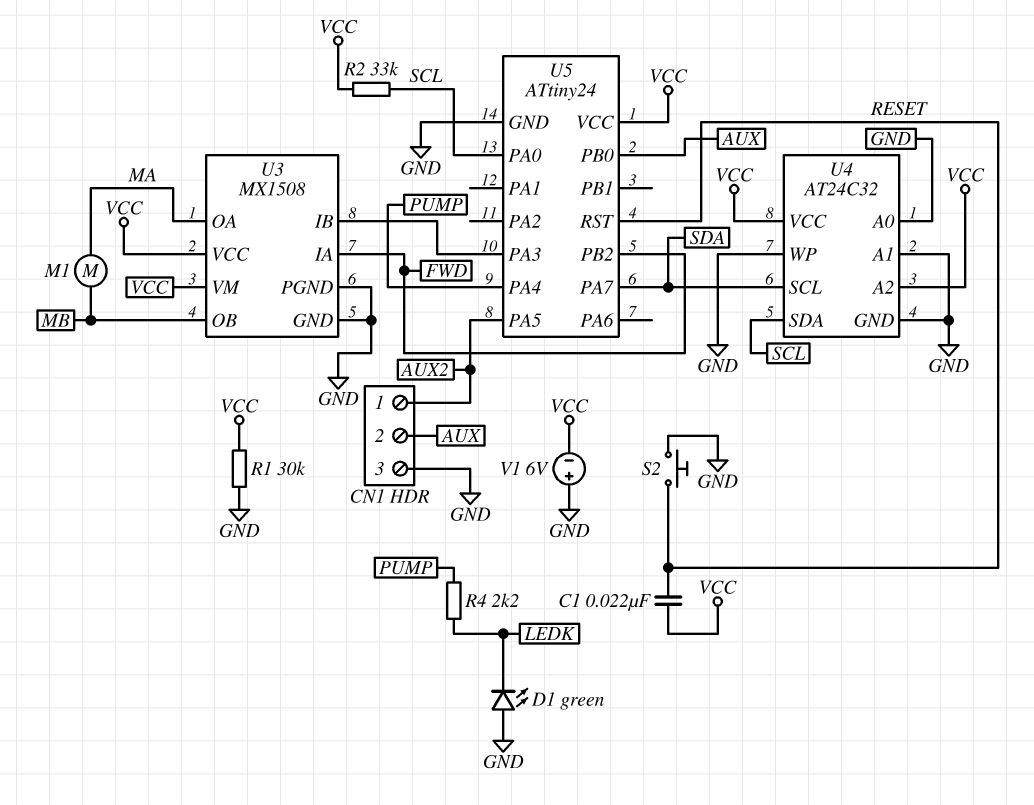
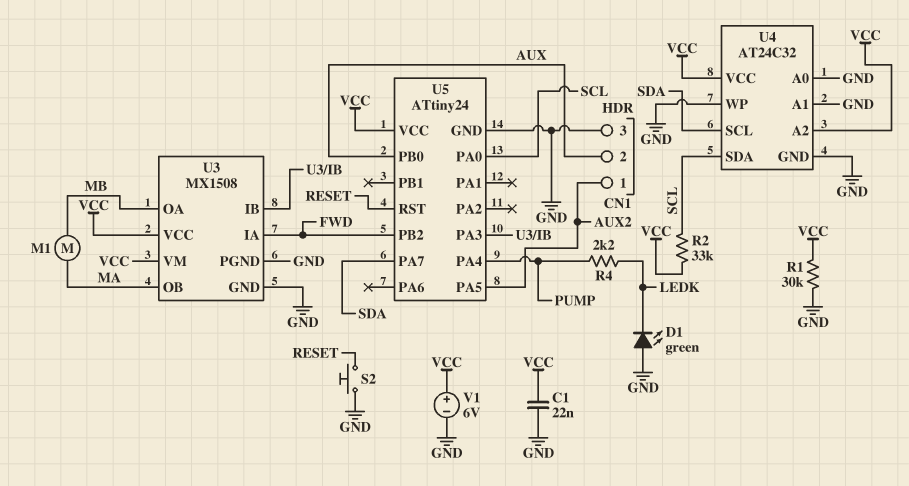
C1: 22nF (RESET, VCC) -> 22nF (GND, VCC)
U3 pin OA: MA -> MB
U3 pin OB: MB -> MA
V1: 6V (plus GND, minus VCC) -> 6V (plus VCC, minus GND)

